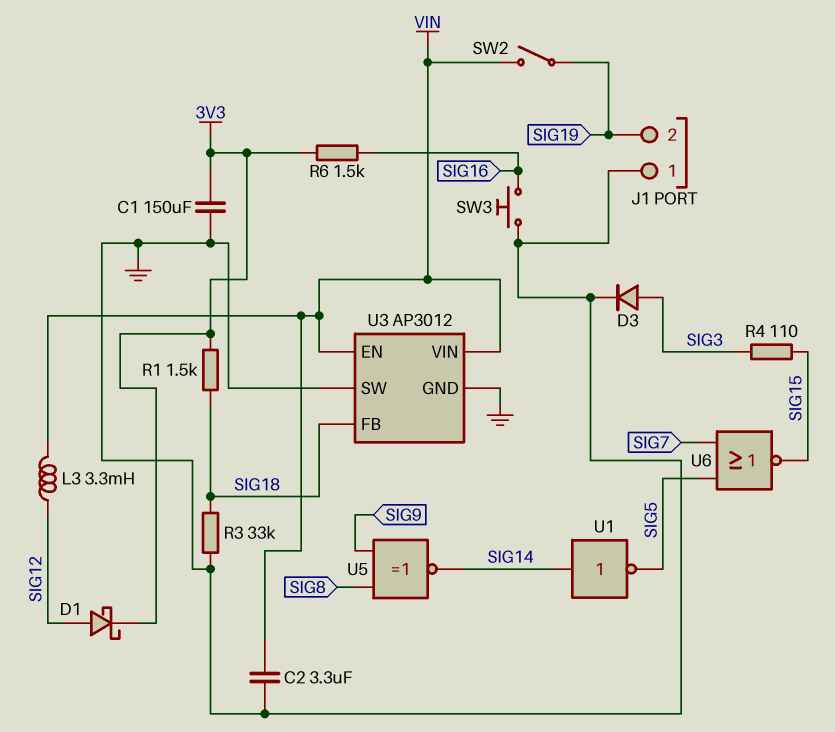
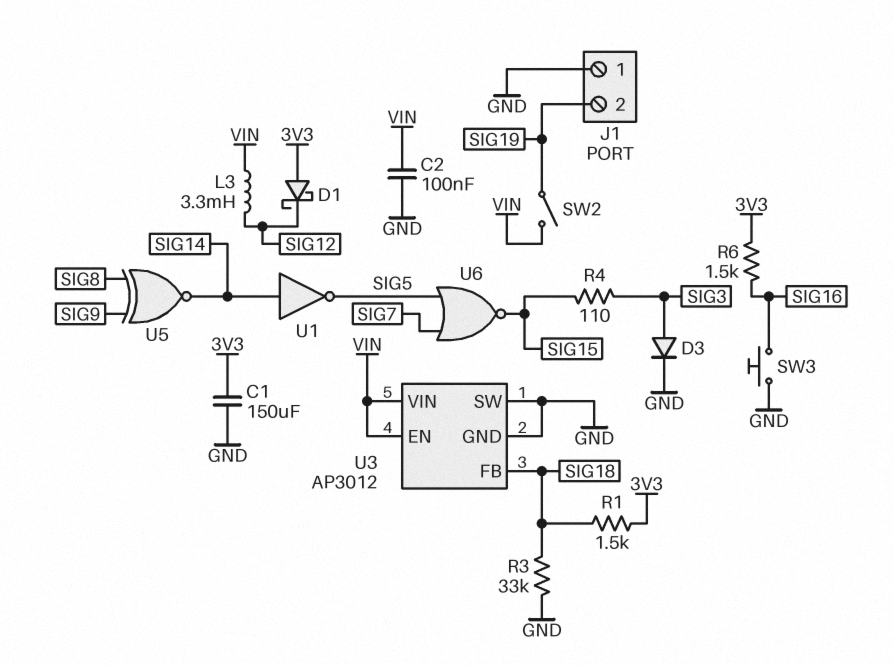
C2: 3.3uF (GND, VIN) -> 100nF (GND, VIN)
D1: schottky (A SIG12, K 3V3) -> schottky (A 3V3, K SIG12)

